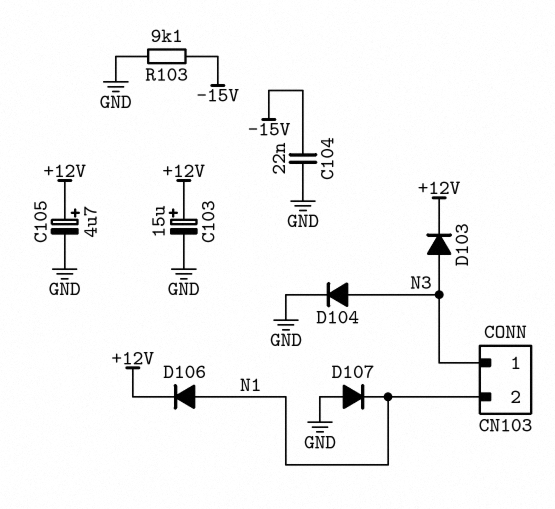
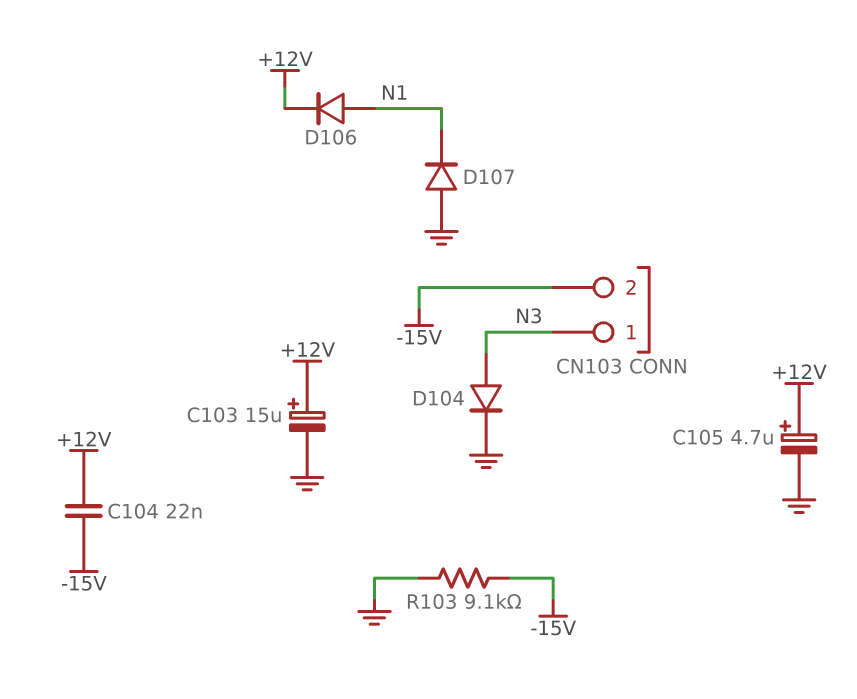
C104: 22nF (-15V, GND) -> 22nF (+12V, -15V)
CN103 pin 2: N1 -> -15V
D103: diode (A N3, K +12V) -> none

